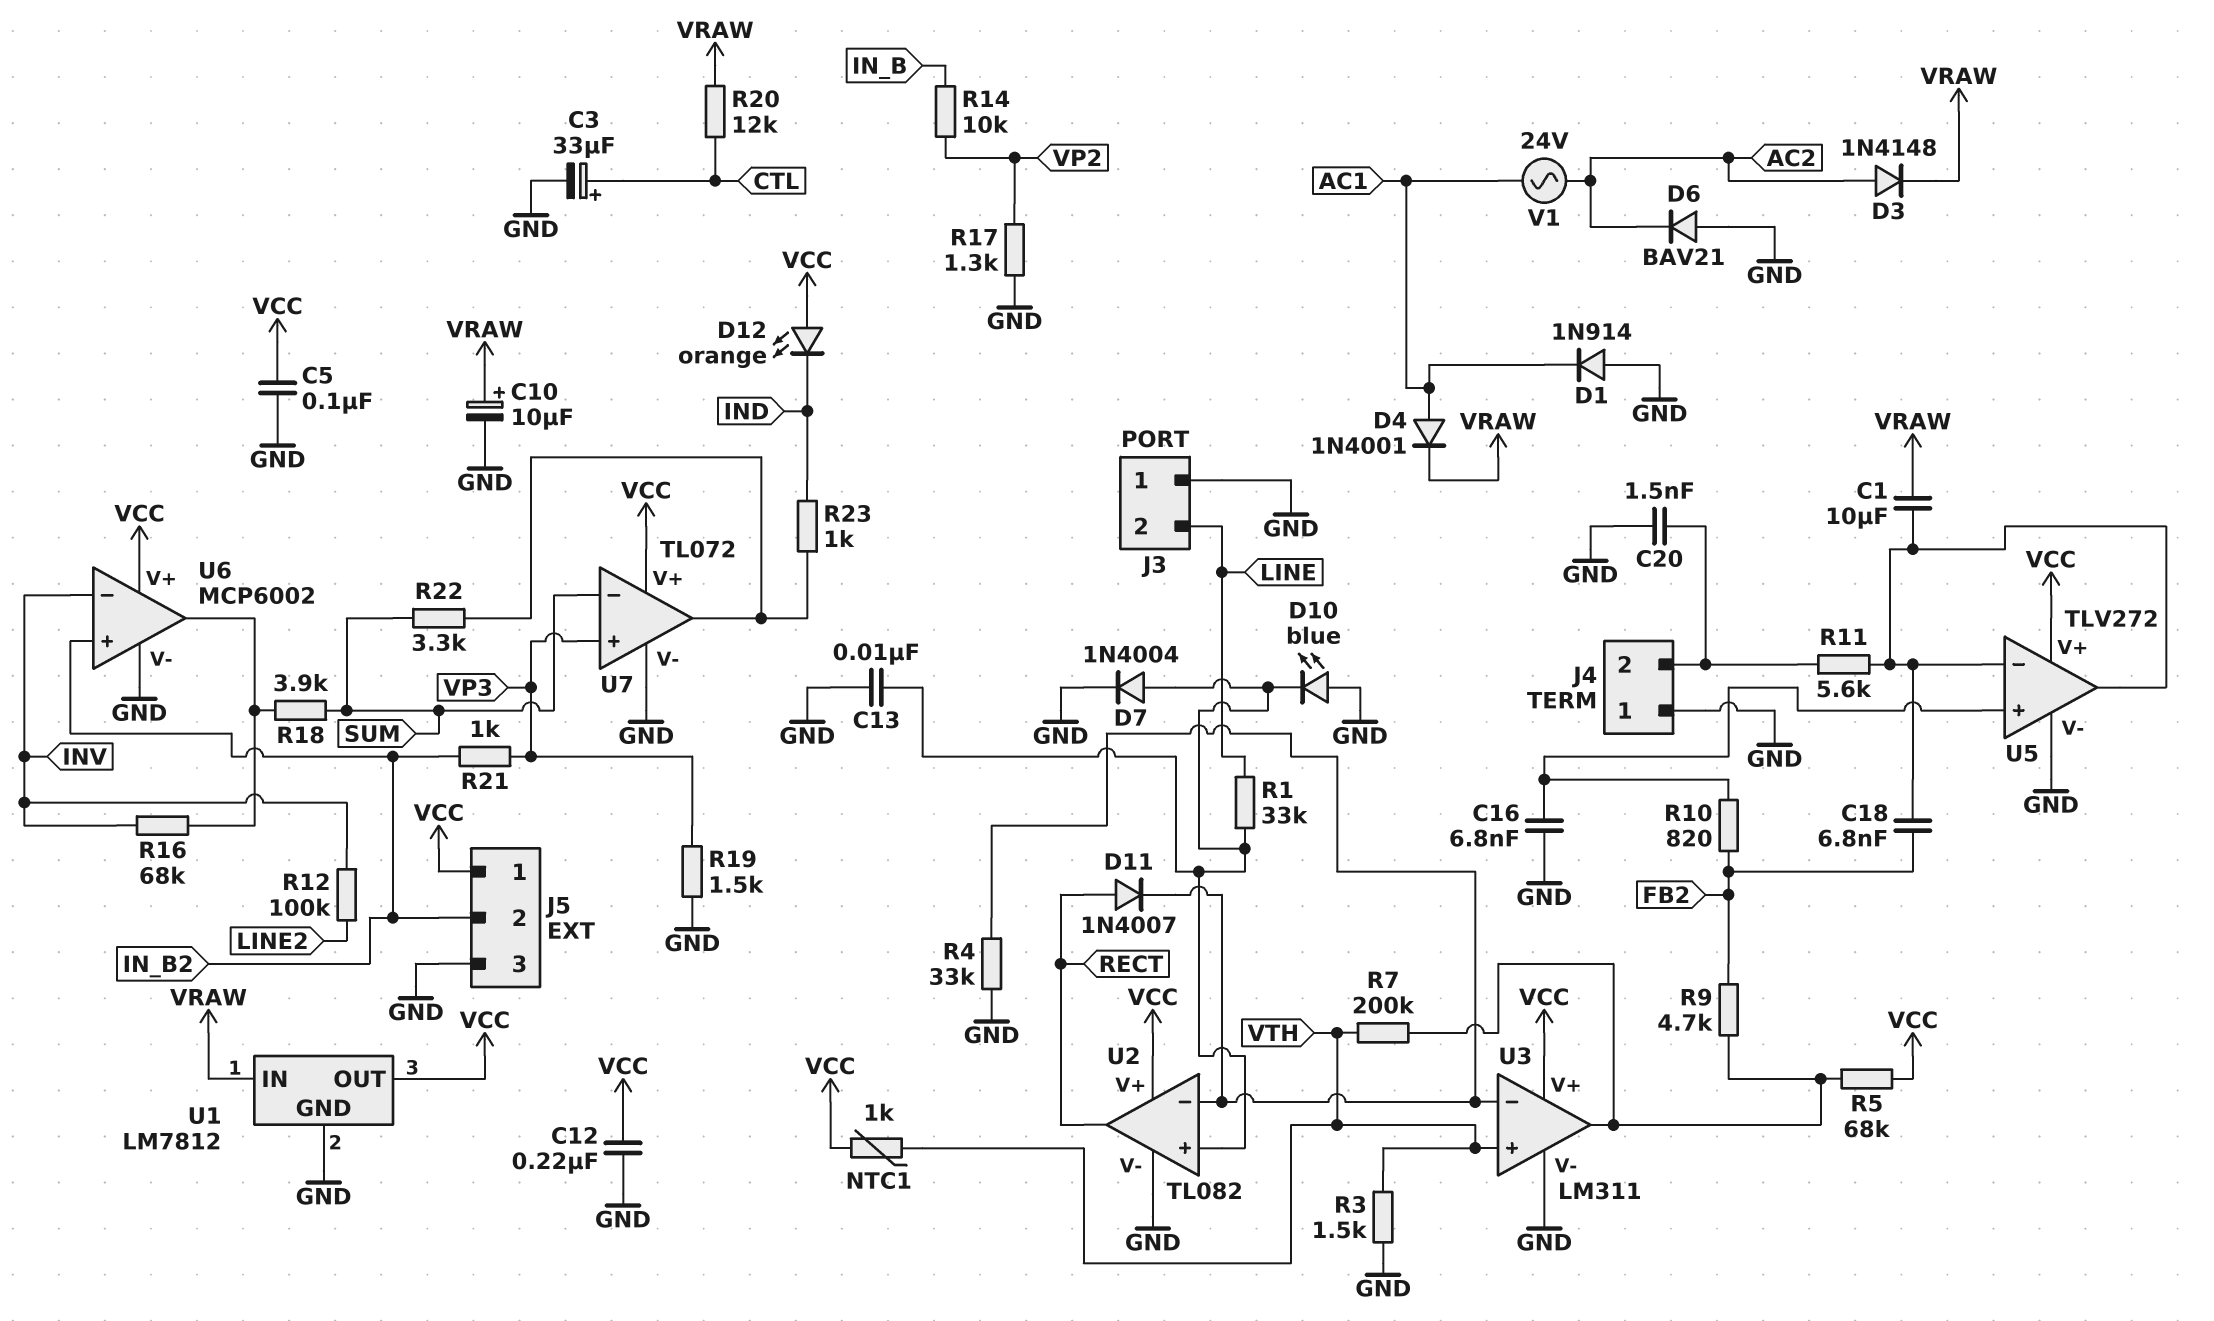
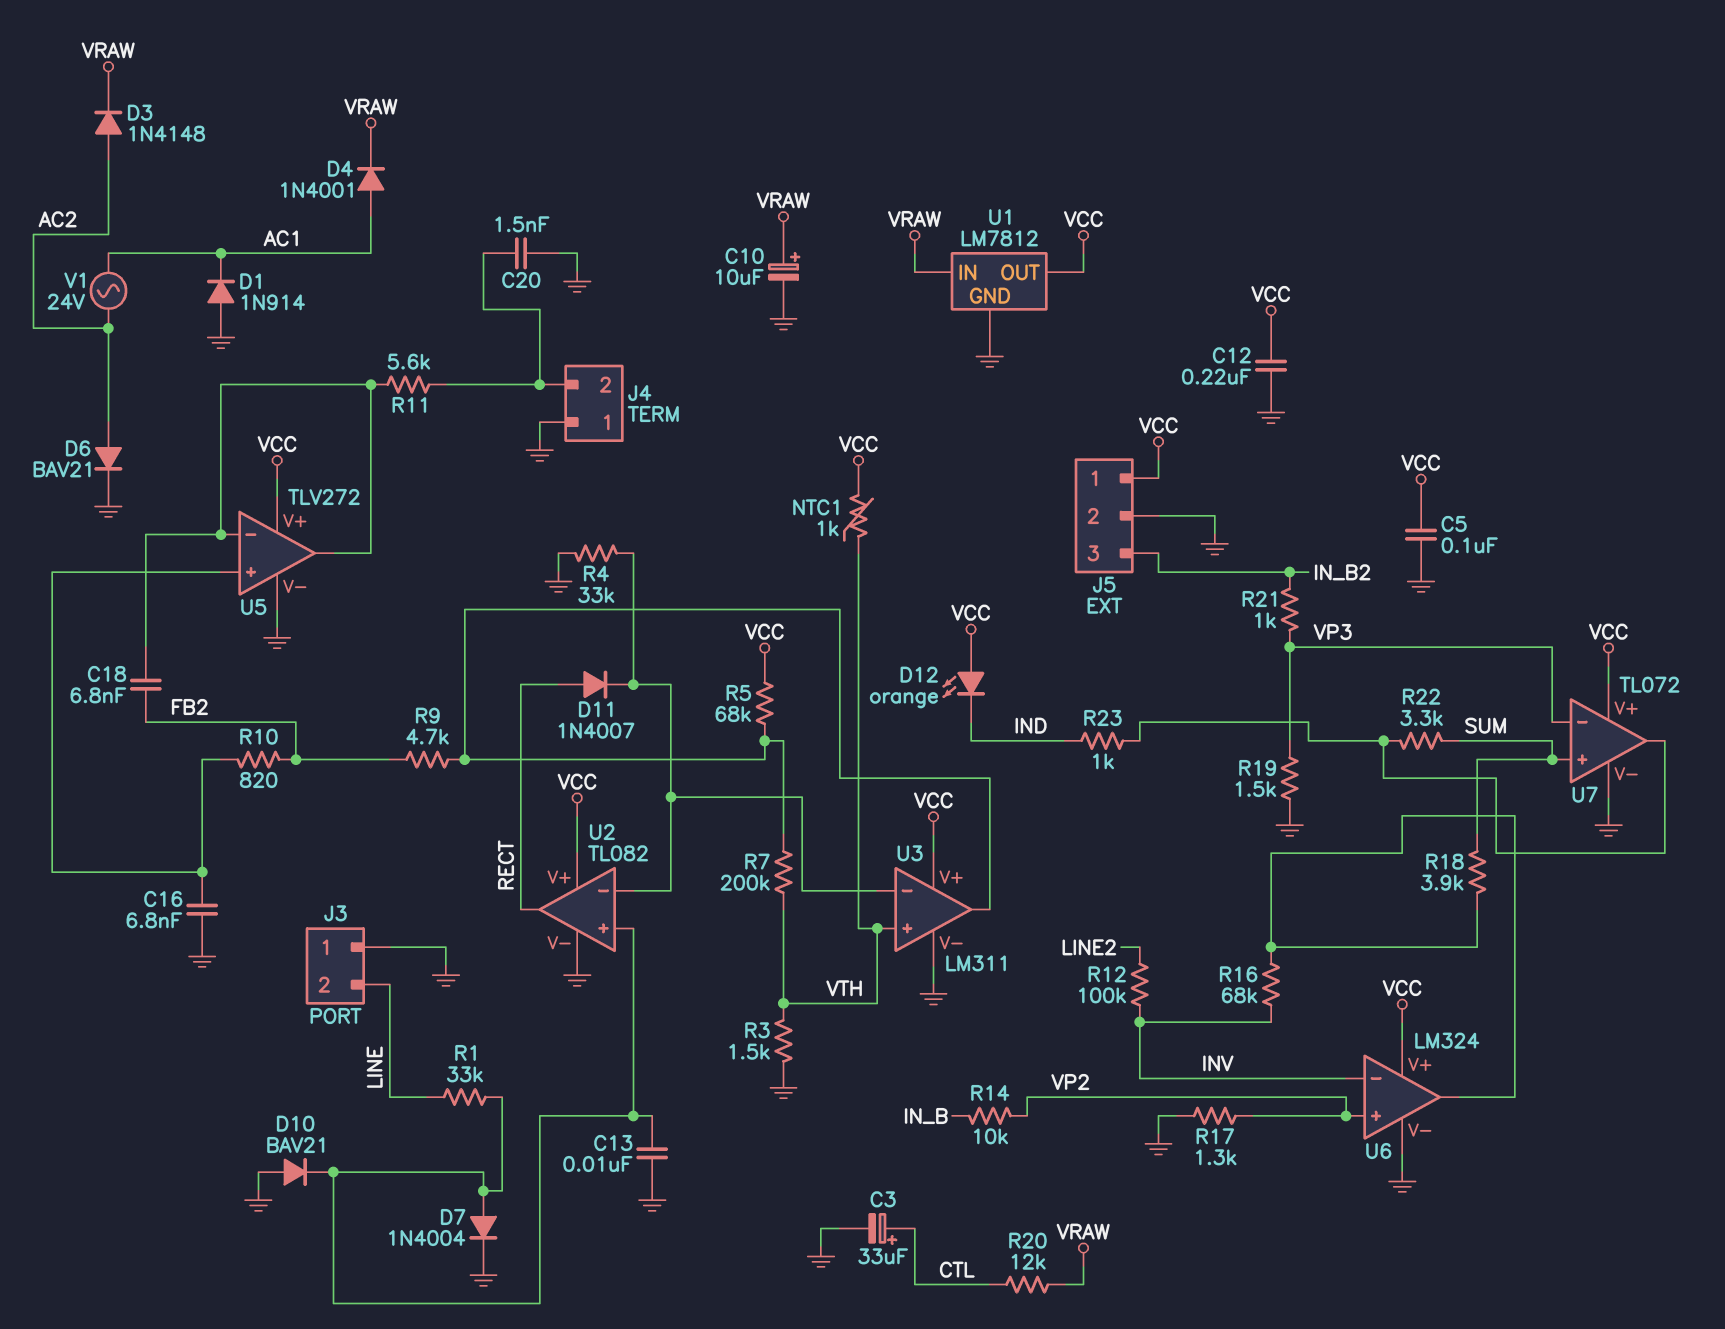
C1: 10uF (U5/in-, VRAW) -> none
D6: diode BAV21 (A GND, K AC2) -> diode BAV21 (A AC2, K GND)
D10: LED blue (A GND, K U2/in+) -> diode BAV21 (A GND, K U2/in+)
J5 pin 2: IN_B2 -> GND
J5 pin 3: GND -> IN_B2
U6: MCP6002 -> LM324
U6 pin in+: IN_B2 -> VP2
U7 pin in+: VP3 -> SUM
U7 pin in-: SUM -> VP3

